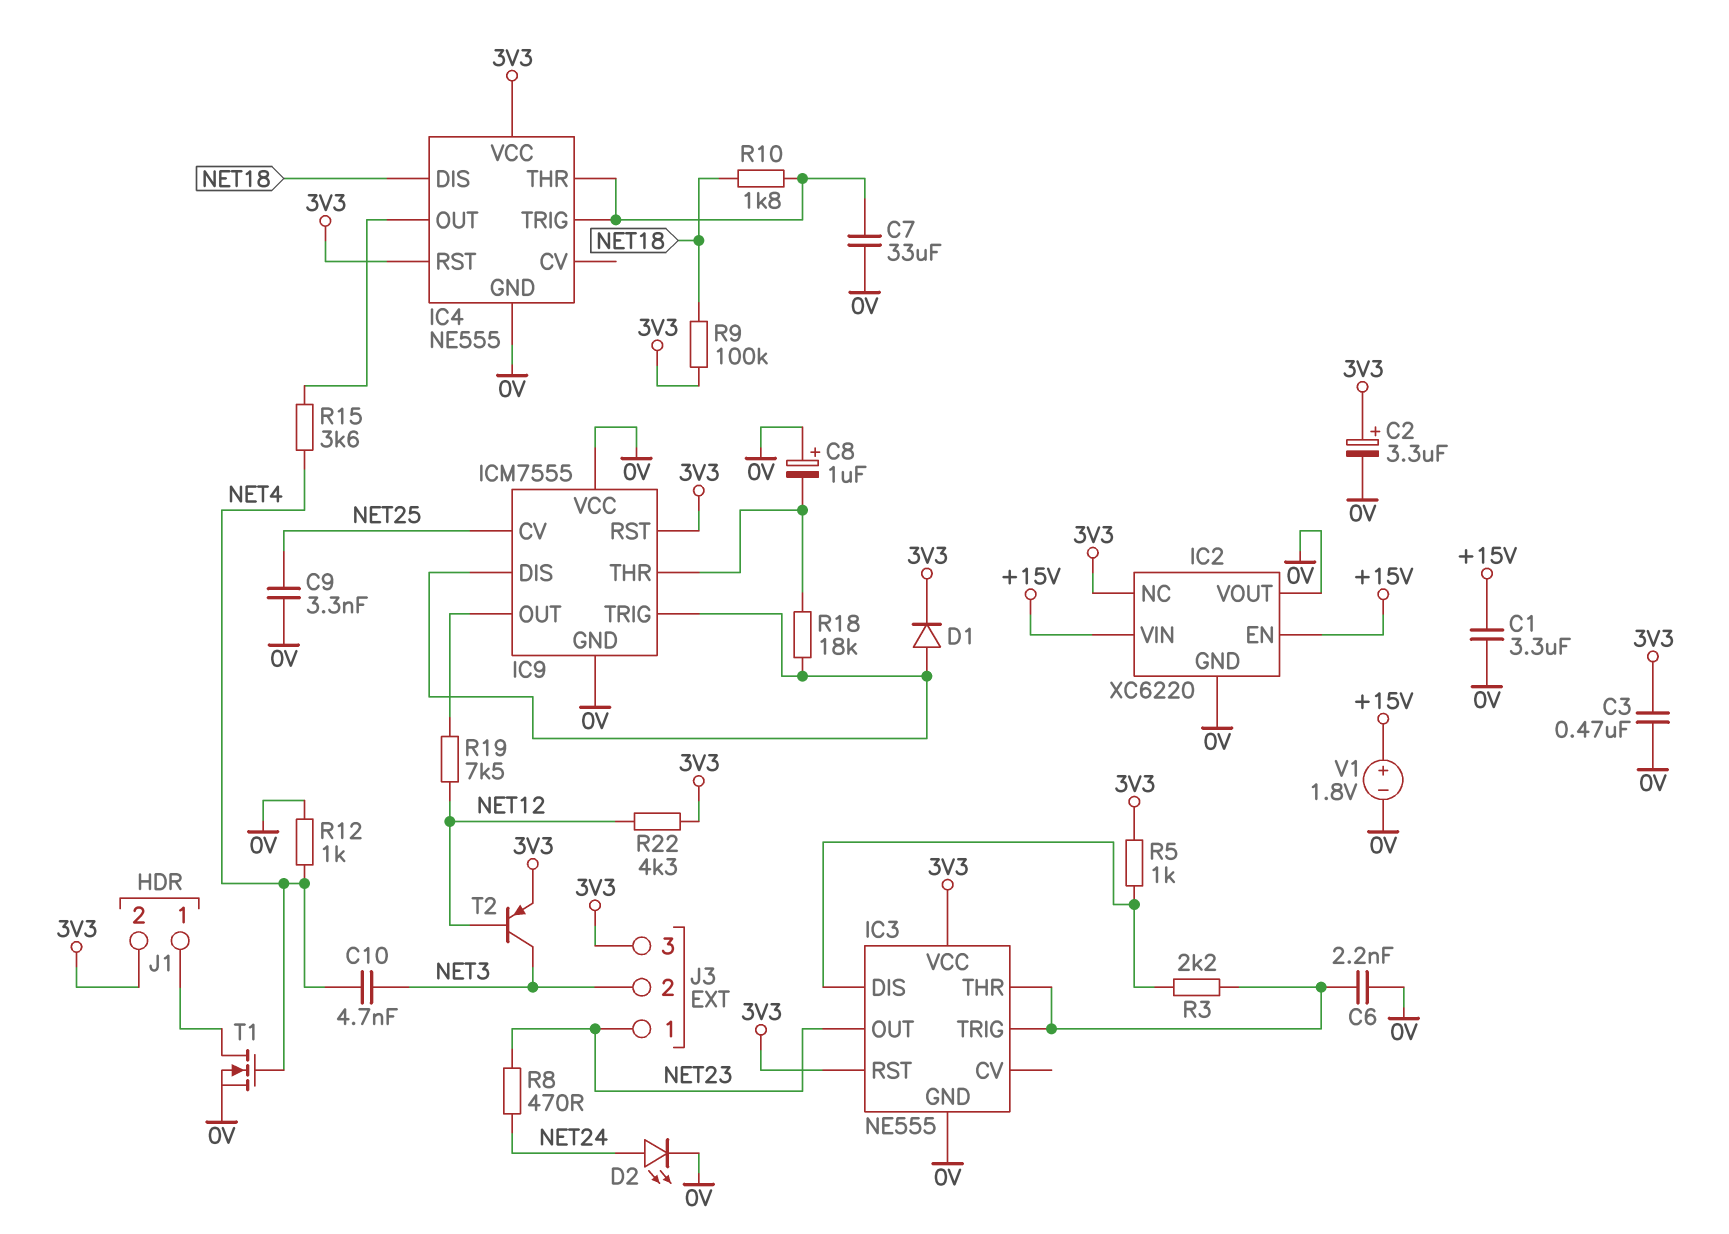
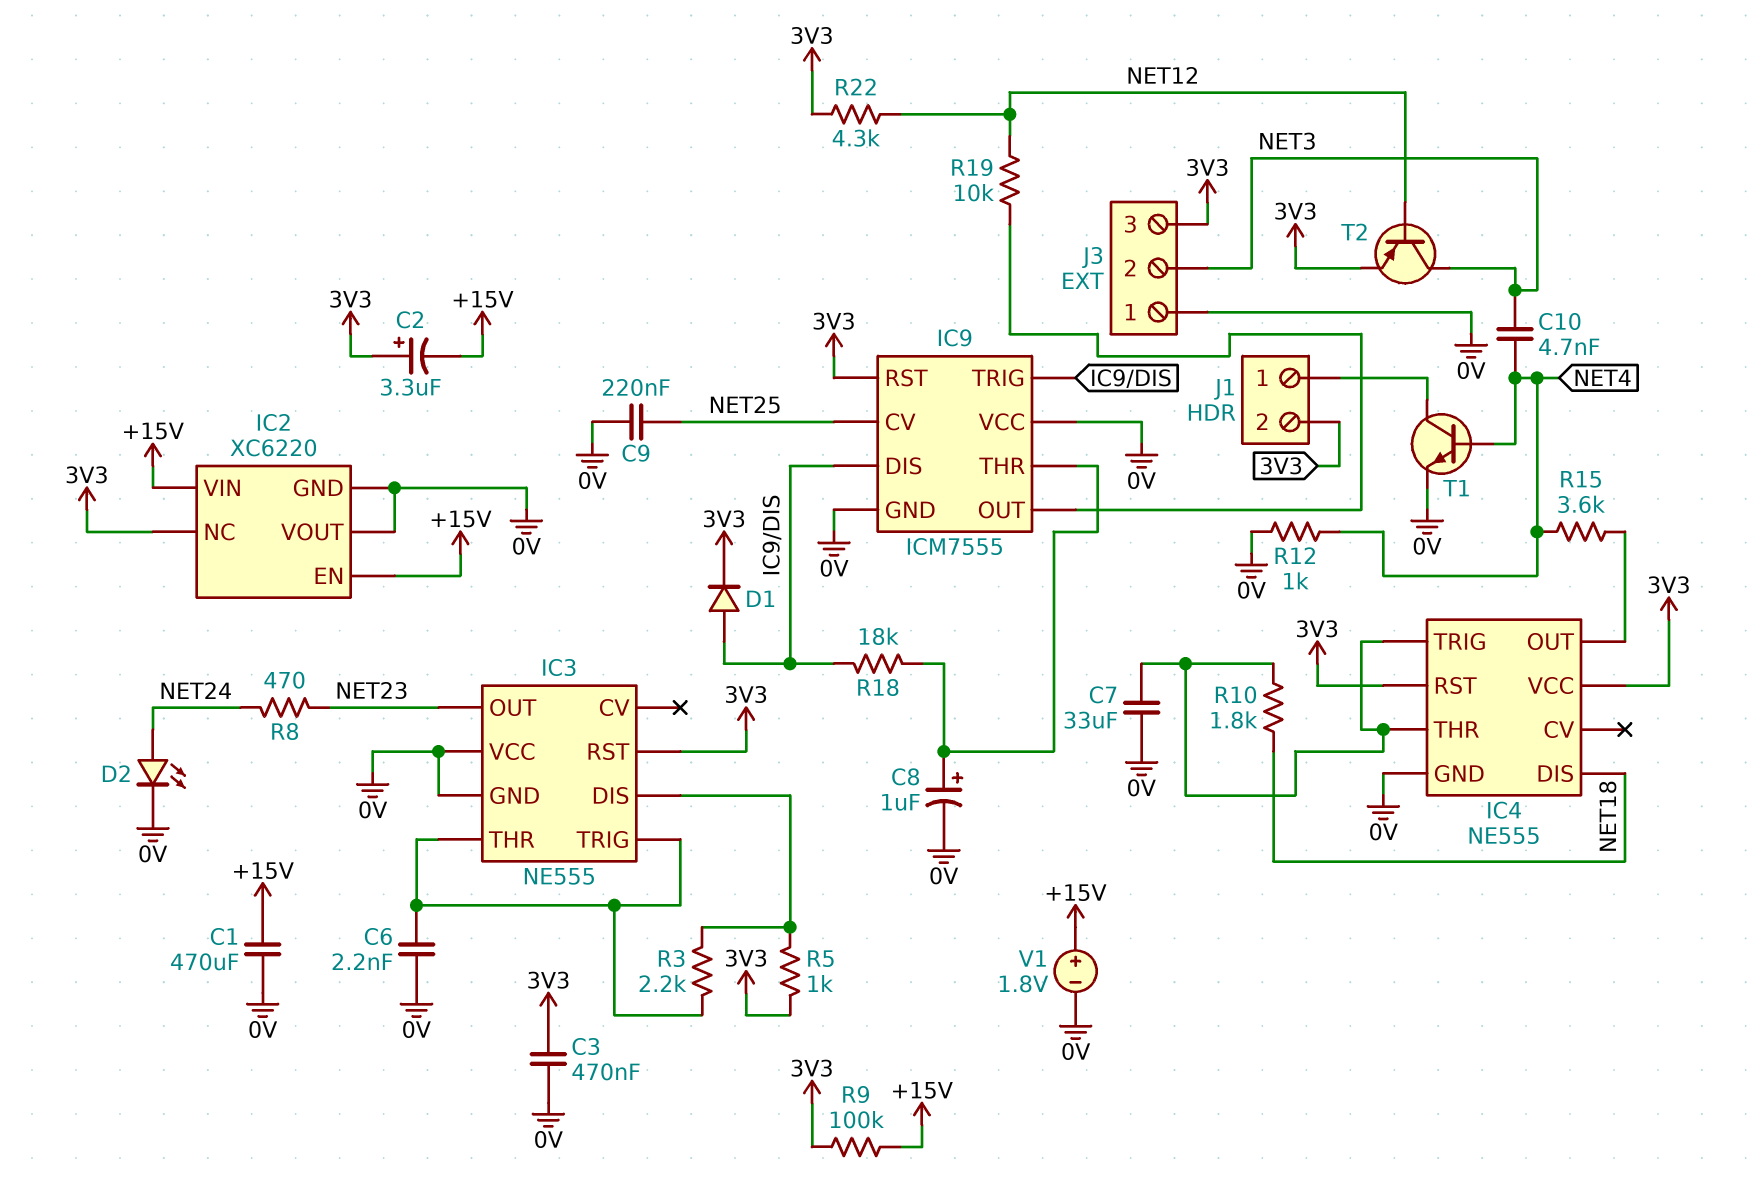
C1: 3.3uF (+15V, 0V) -> 470uF (+15V, 0V)
C2: 3.3uF (plus 3V3, minus 0V) -> 3.3uF (plus 3V3, minus +15V)
C8: 1uF (plus 0V, minus IC9/THR) -> 1uF (plus IC9/THR, minus 0V)
C9: 3.3nF (0V, NET25) -> 220nF (0V, NET25)
IC3 pin VCC: 3V3 -> 0V
J3 pin 1: NET23 -> 0V
R9: 100k (3V3, NET18) -> 100k (+15V, 3V3)
R19: 7.5k (IC9/OUT, NET12) -> 10k (IC9/OUT, NET12)
T1: NMOS (G NET4, D J1/1, S 0V) -> NPN (B NET4, C J1/1, E 0V)

